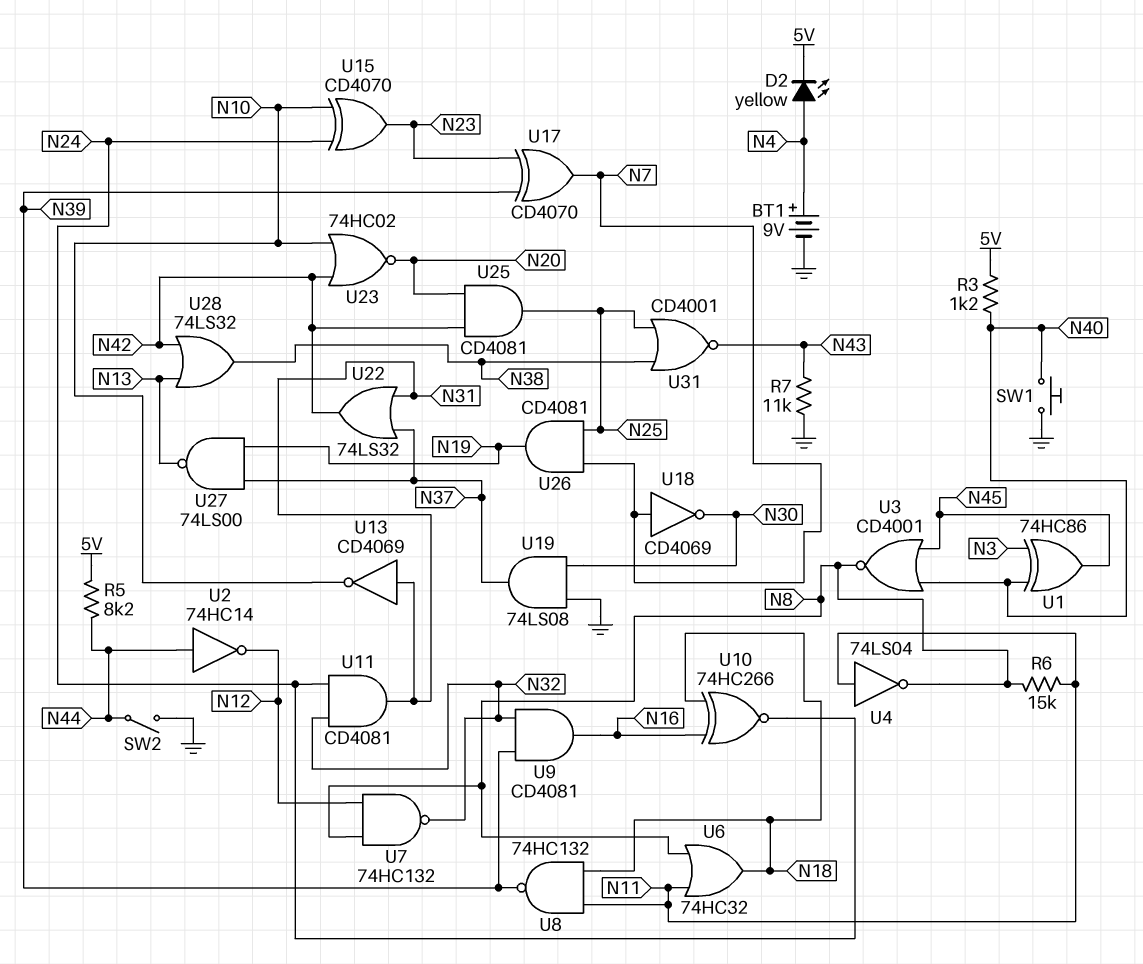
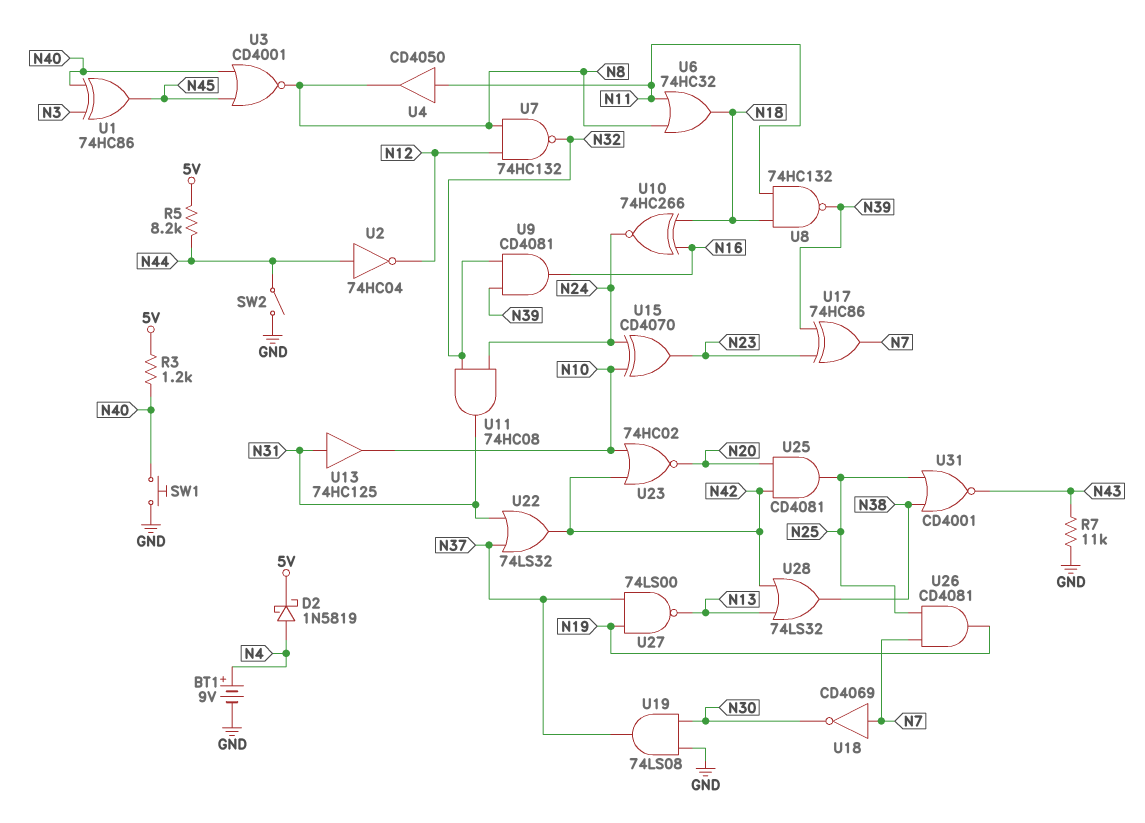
D2: LED yellow (A N4, K 5V) -> schottky 1N5819 (A N4, K 5V)
R6: 15k (N8, N11) -> none
U2: NOT 74HC14 (in N44, out N12) -> NOT 74HC04 (in N44, out N12)
U4: NOT 74LS04 (in N11, out N8) -> buffer CD4050 (in N11, out N8)
U11: AND CD4081 (in N24, in N32, out N31) -> AND 74HC08 (in N24, in N32, out N31)
U13: NOT CD4069 (in N31, out N10) -> buffer 74HC125 (in N31, out N10)
U17: XOR CD4070 (in N23, in N39, out N7) -> XOR 74HC86 (in N23, in N39, out N7)

